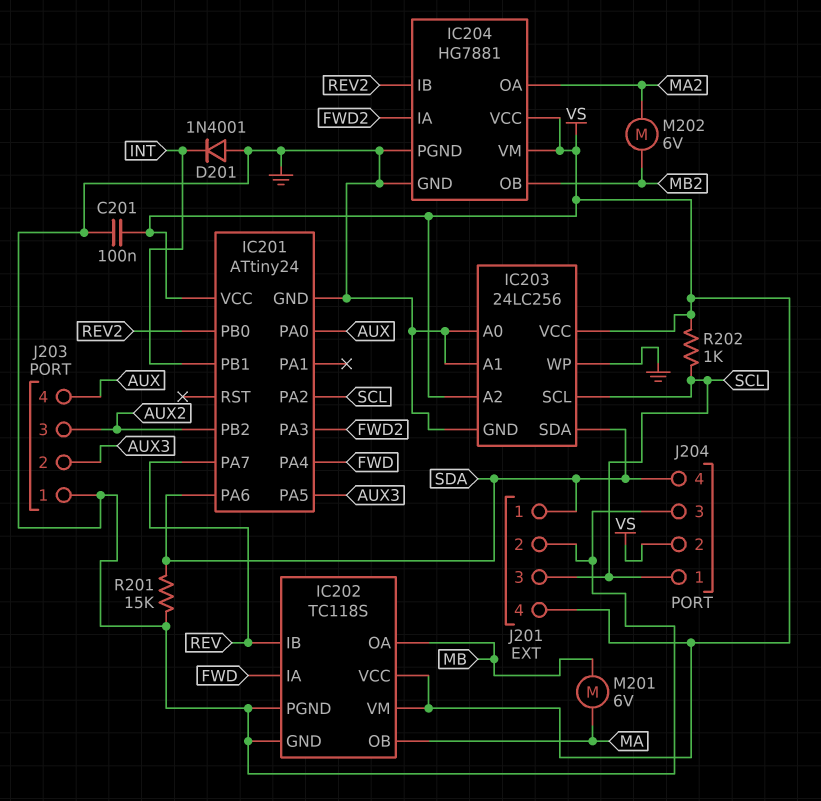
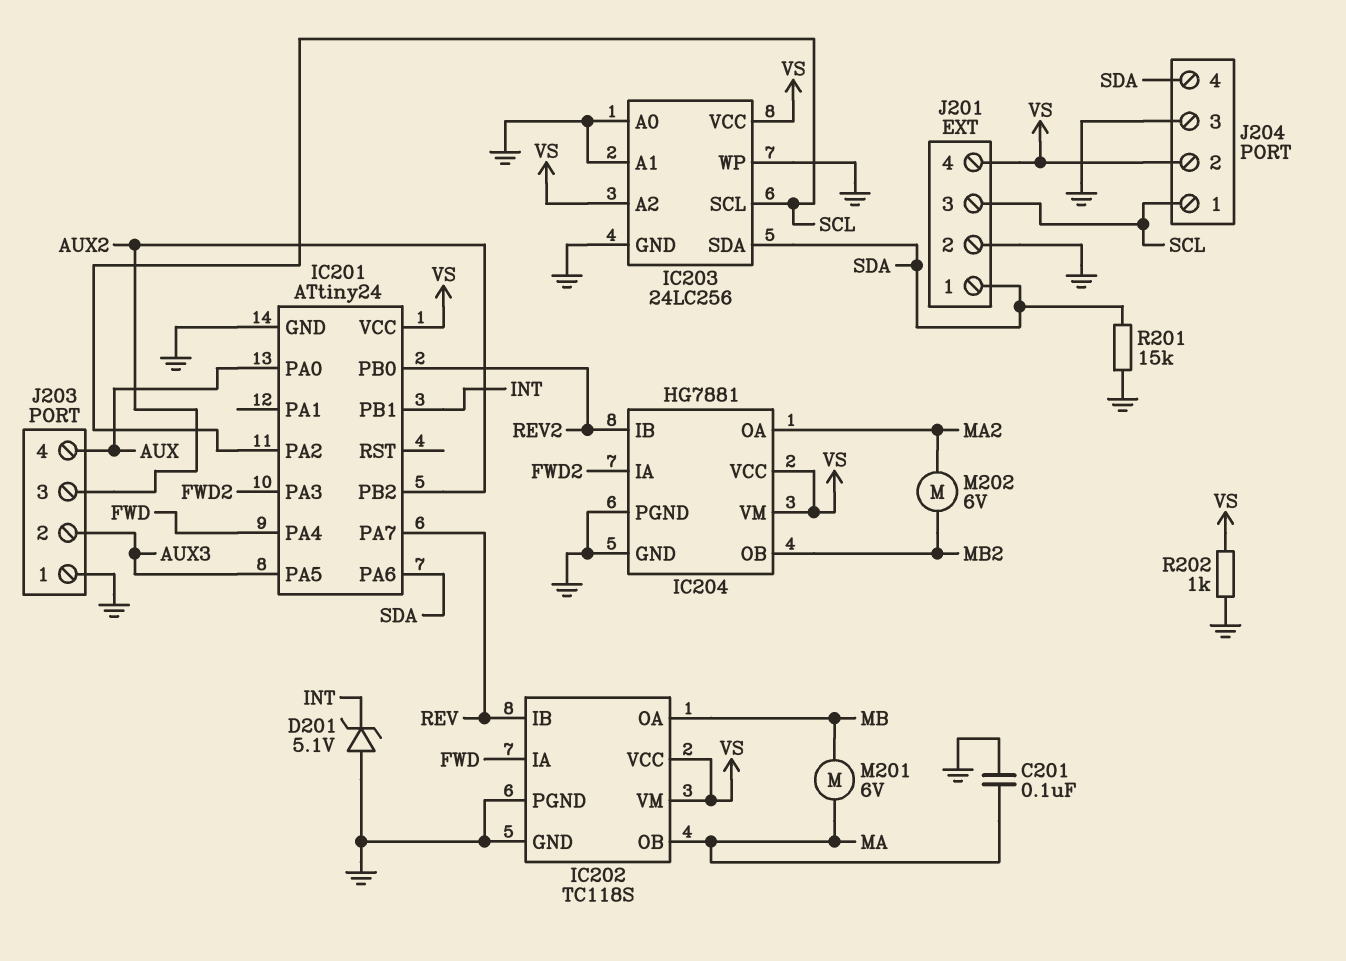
C201: 100nF (GND, VS) -> 100nF (GND, MA)
D201: diode 1N4001 (A GND, K INT) -> zener 5.1V (A GND, K INT)
R202: 1k (SCL, VS) -> 1k (GND, VS)

